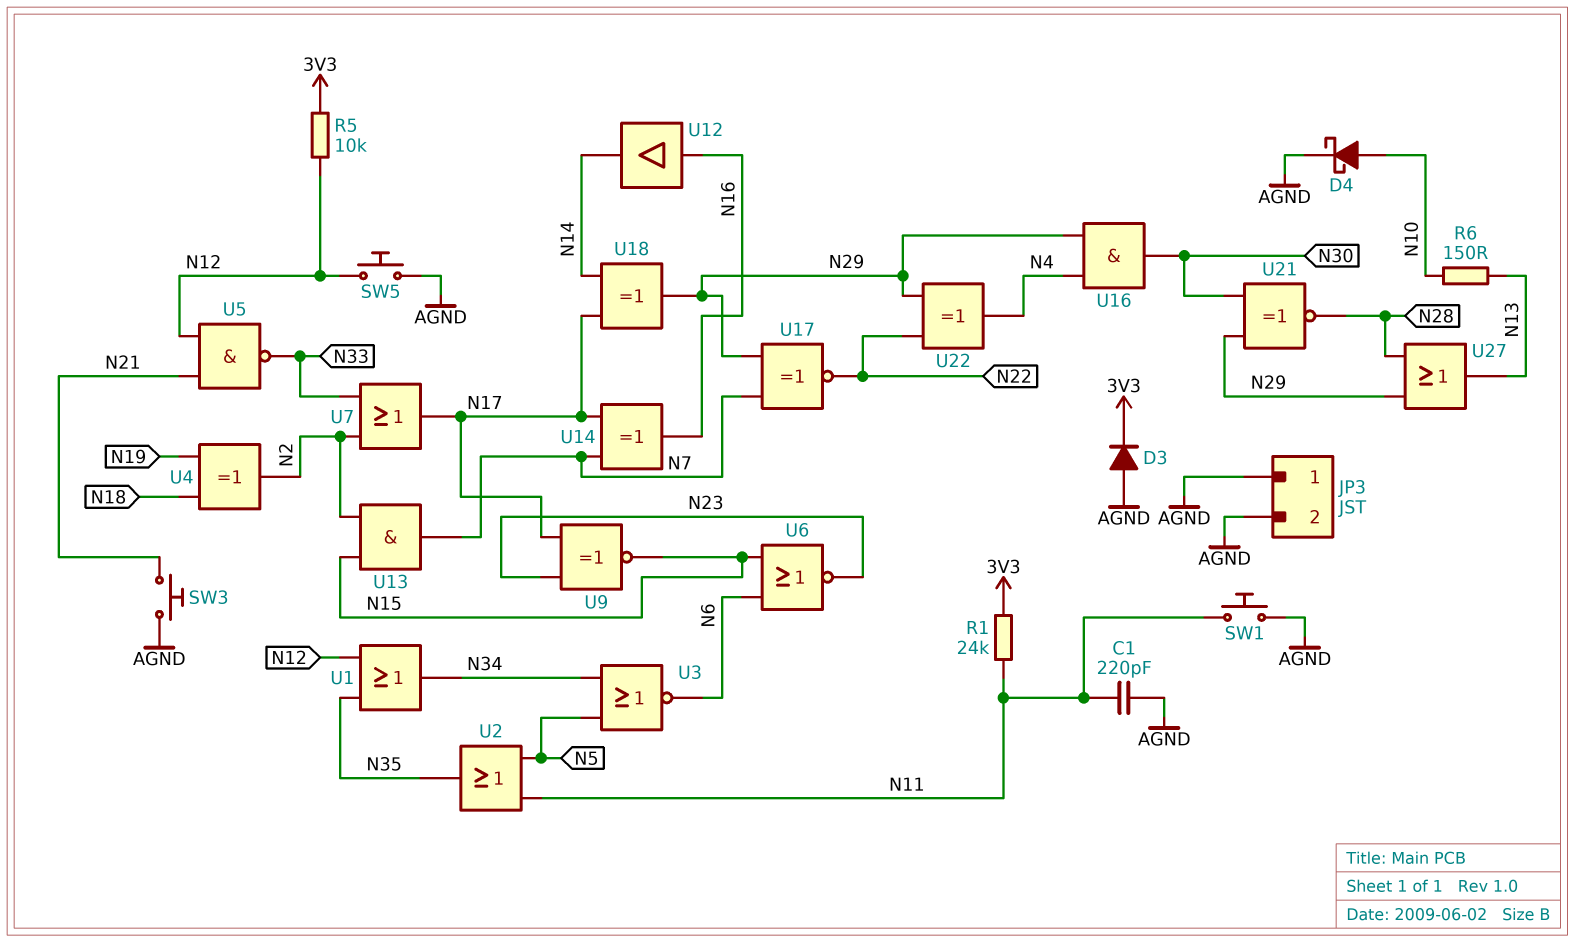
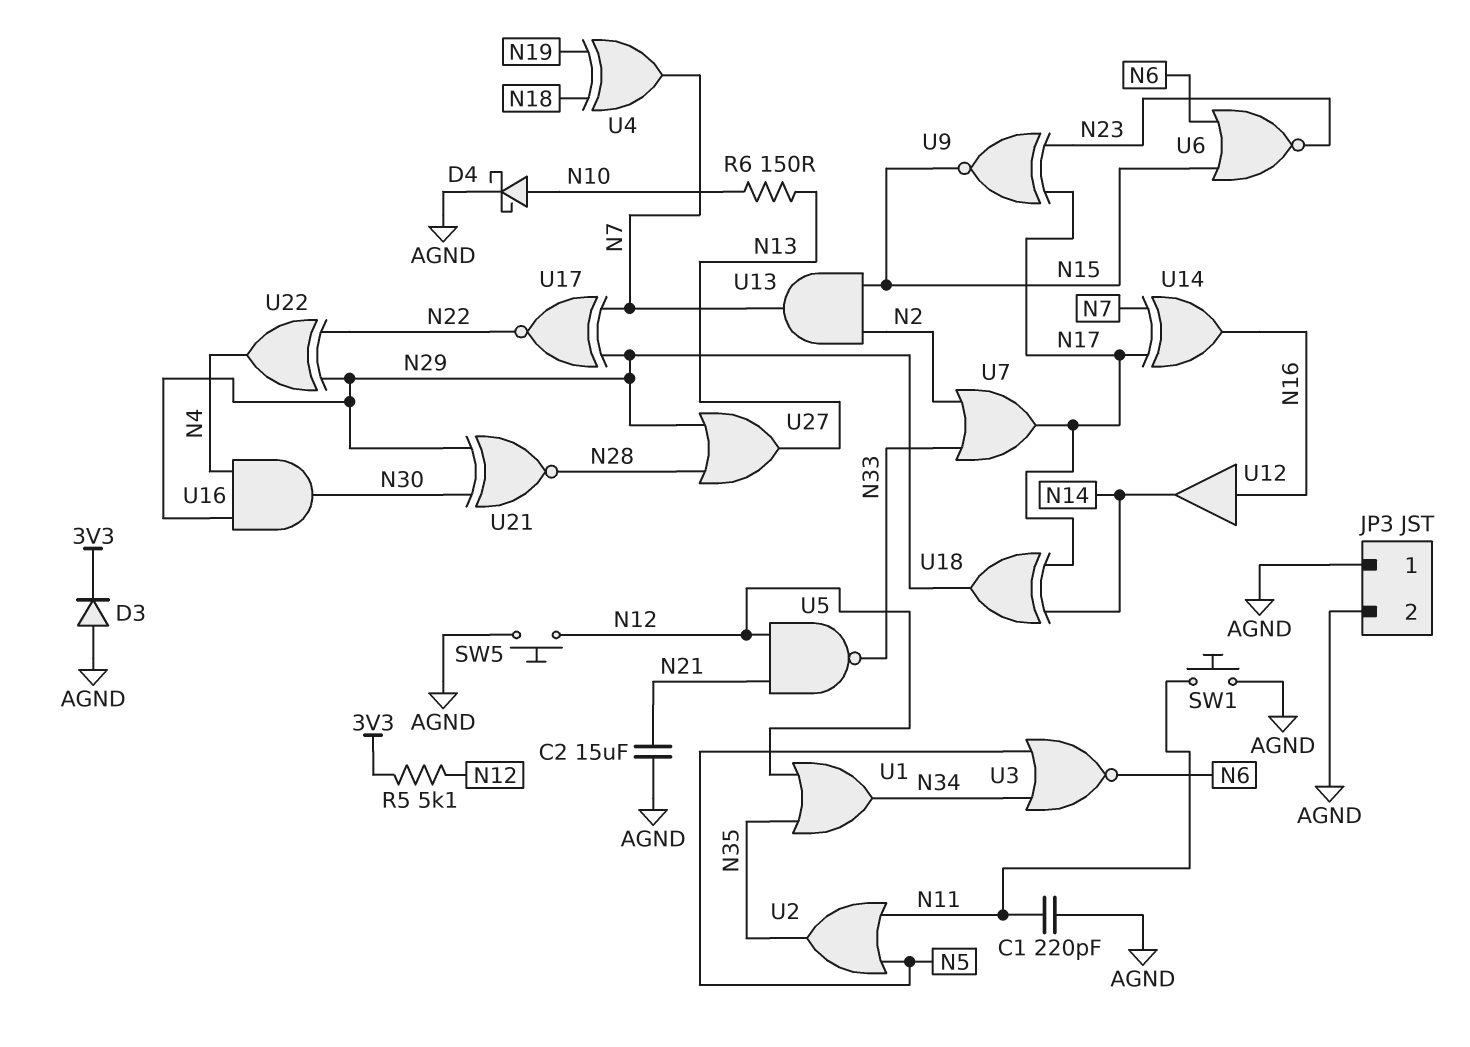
C2: none -> 15uF (AGND, N21)
R1: 24k (3V3, N11) -> none
R5: 10k (3V3, N12) -> 5.1k (3V3, N12)
SW3: button (AGND, N21) -> none
U4: XOR (in N18, in N19, out N2) -> XOR (in N18, in N19, out N7)

